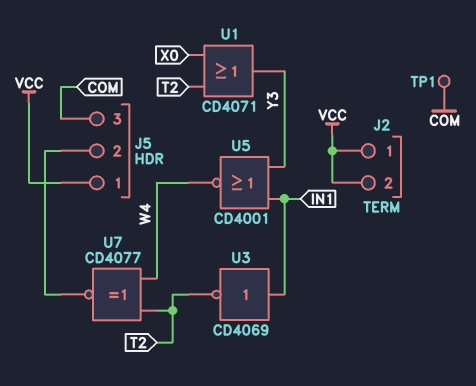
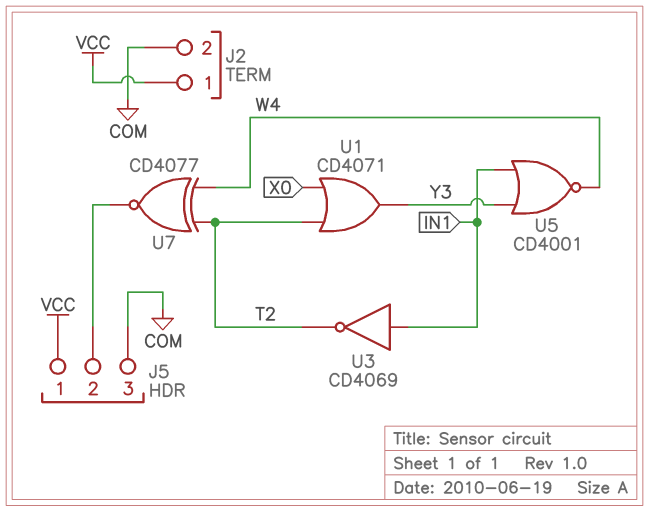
J2 pin 2: VCC -> COM
TP1: test point (COM) -> none

